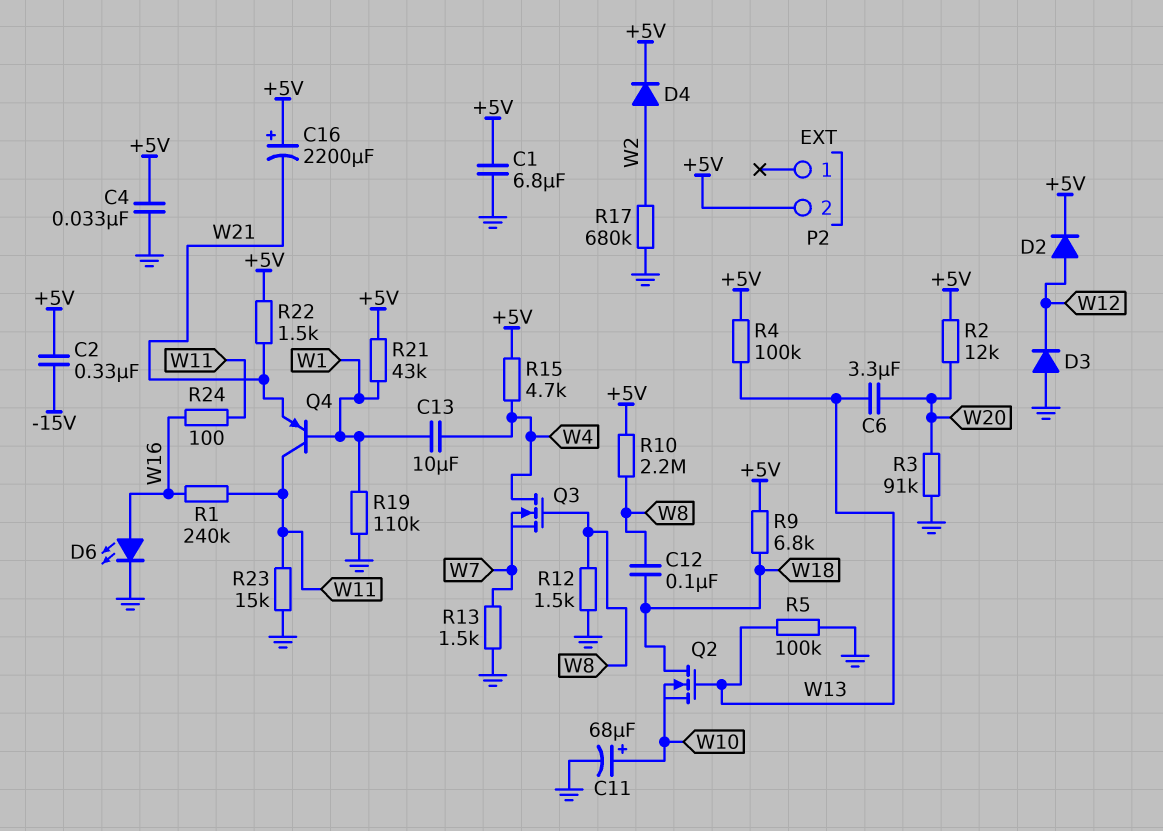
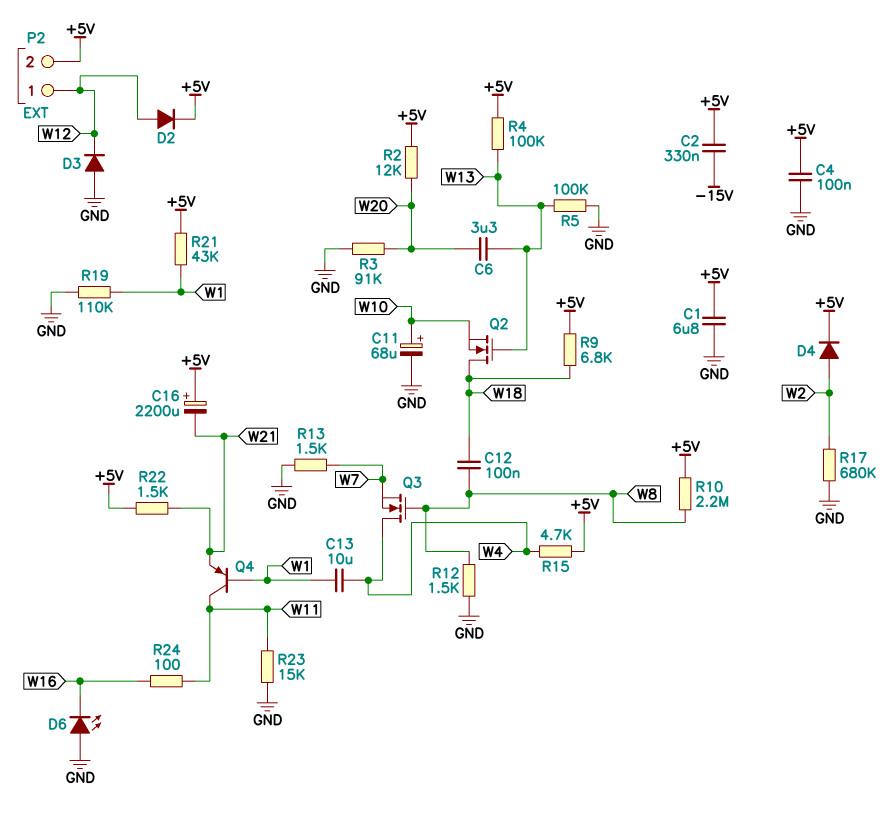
C4: 33nF (+5V, GND) -> 100nF (+5V, GND)
D6: LED (A W16, K GND) -> LED (A GND, K W16)
P2 pin 1: none -> W12
R1: 240k (W11, W16) -> none

